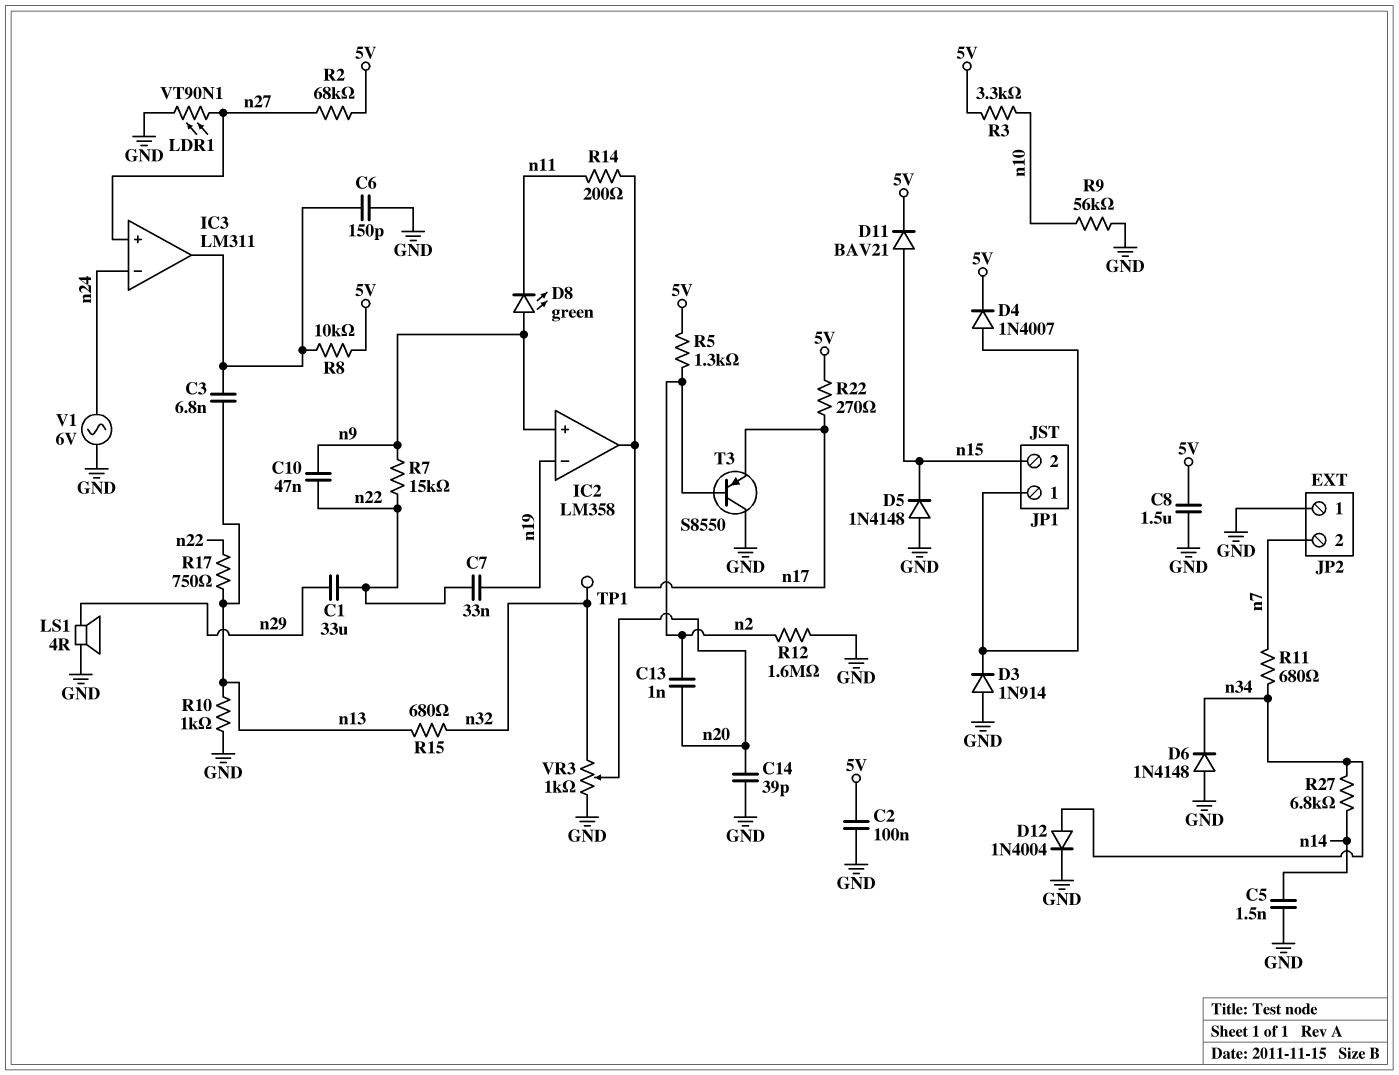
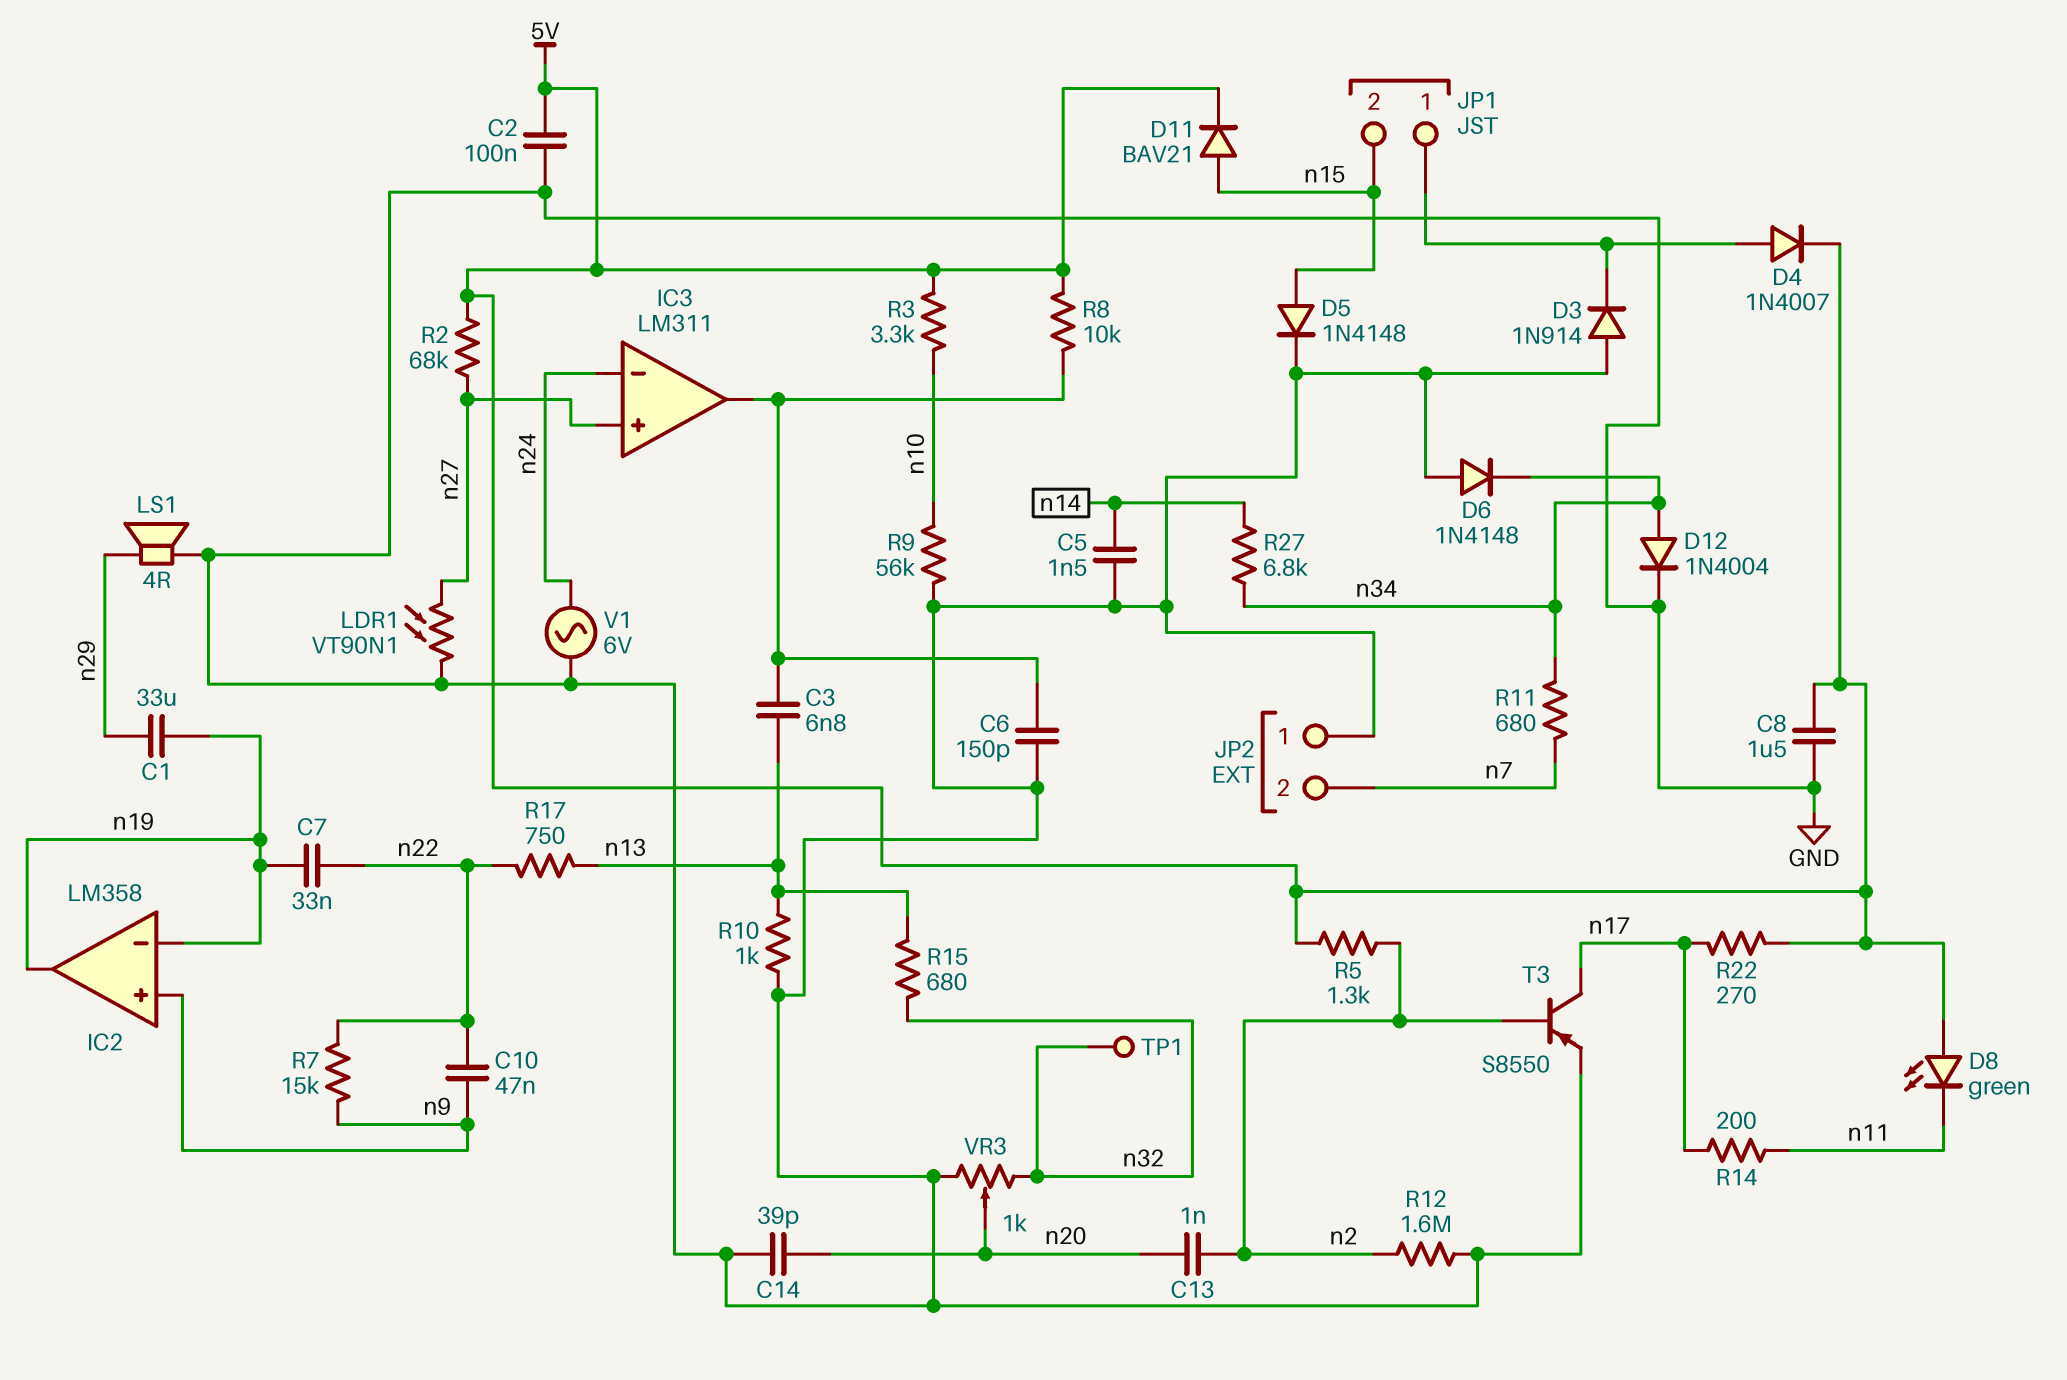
C1: 33uF (n22, n29) -> 33uF (n19, n29)
D5: diode 1N4148 (A GND, K n15) -> diode 1N4148 (A n15, K GND)
D8: LED green (A n9, K n11) -> LED green (A 5V, K n11)
IC2 pin out: n17 -> n19
T3: PNP S8550 (B n2, C GND, E n17) -> PNP S8550 (B n2, C n17, E GND)

